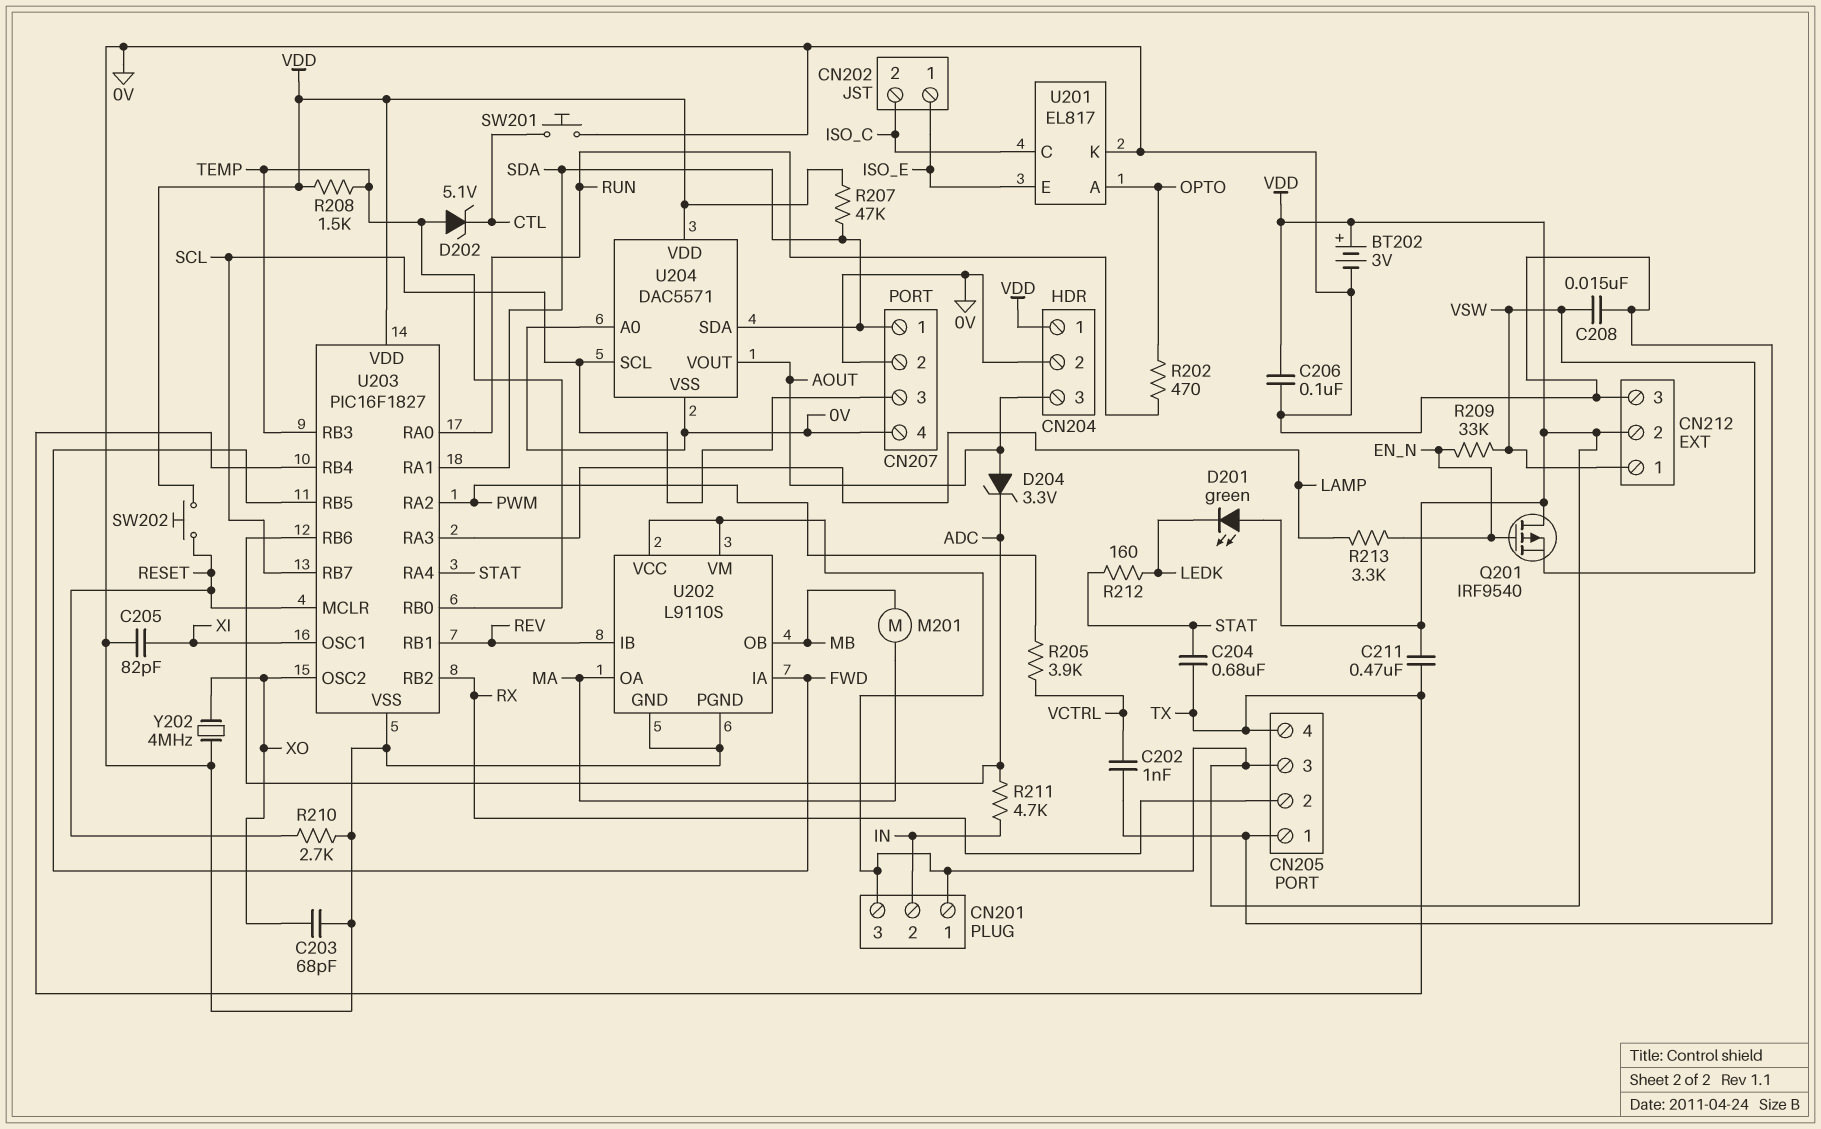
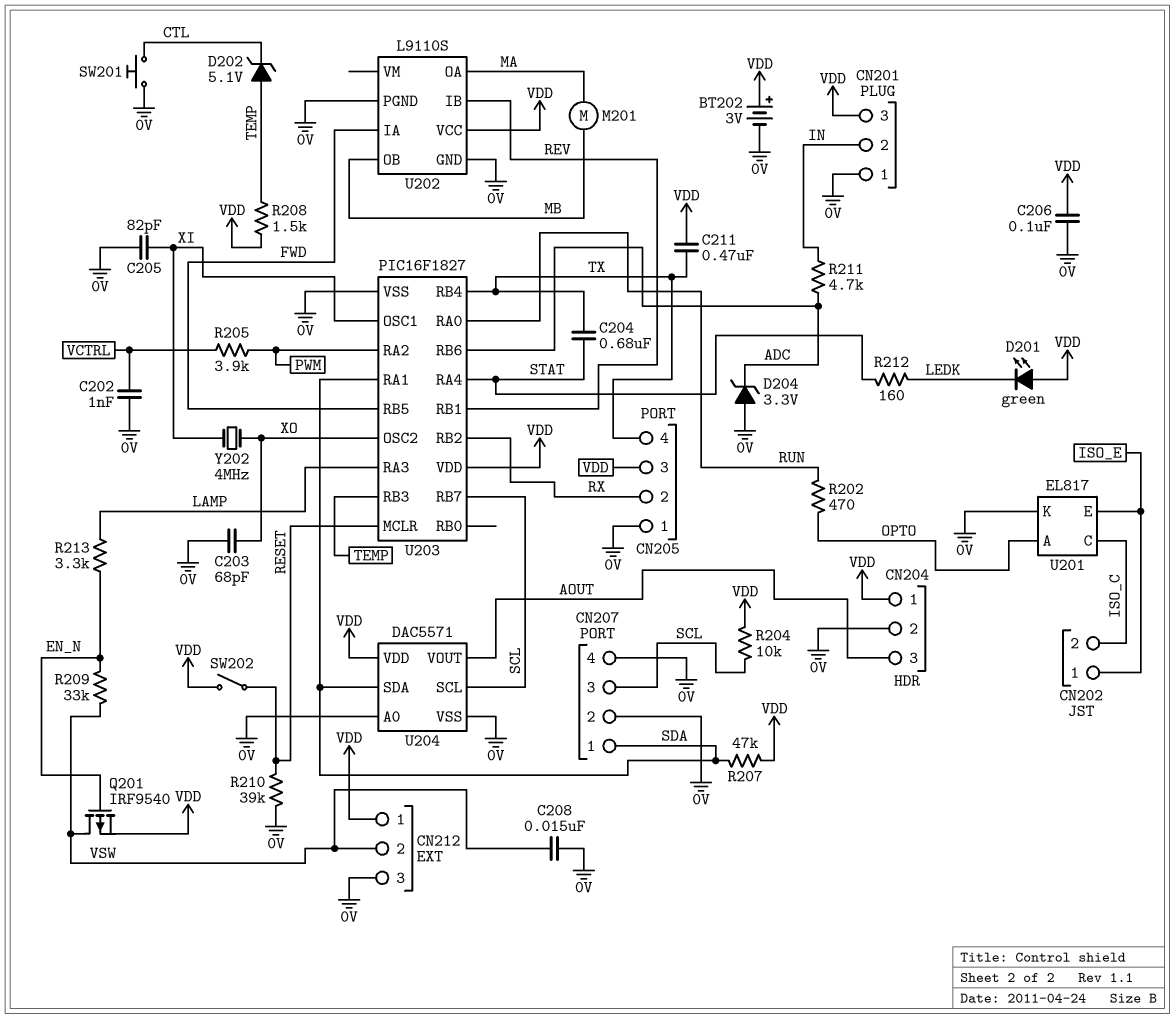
CN201 pin 1: VDD -> 0V
CN212 pin 1: VSW -> VDD
CN212 pin 2: VDD -> VSW
D204: zener 3.3V (A AOUT, K ADC) -> zener 3.3V (A 0V, K ADC)
Q201: PMOS IRF9540 (G EN_N, D VDD, S VSW) -> PMOS IRF9540 (G EN_N, D VSW, S VDD)
R204: none -> 10k (SCL, VDD)
R210: 2.7k (0V, RESET) -> 39k (0V, RESET)
SW202: button (RESET, VDD) -> switch (RESET, VDD)
U202 pin VM: VDD -> none
U203 pin RB0: TEMP -> none
Y202: 4MHz (0V, XO) -> 4MHz (XI, XO)

